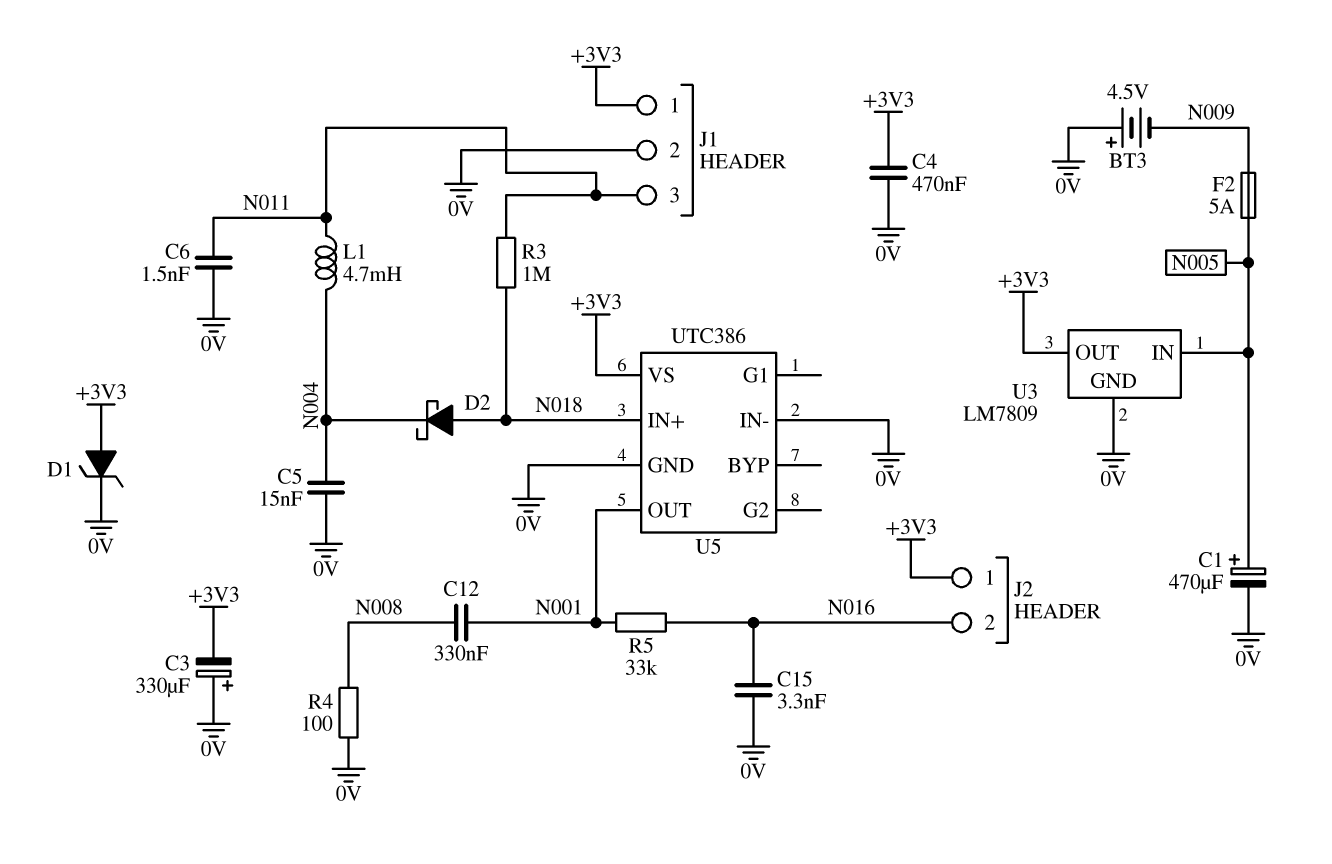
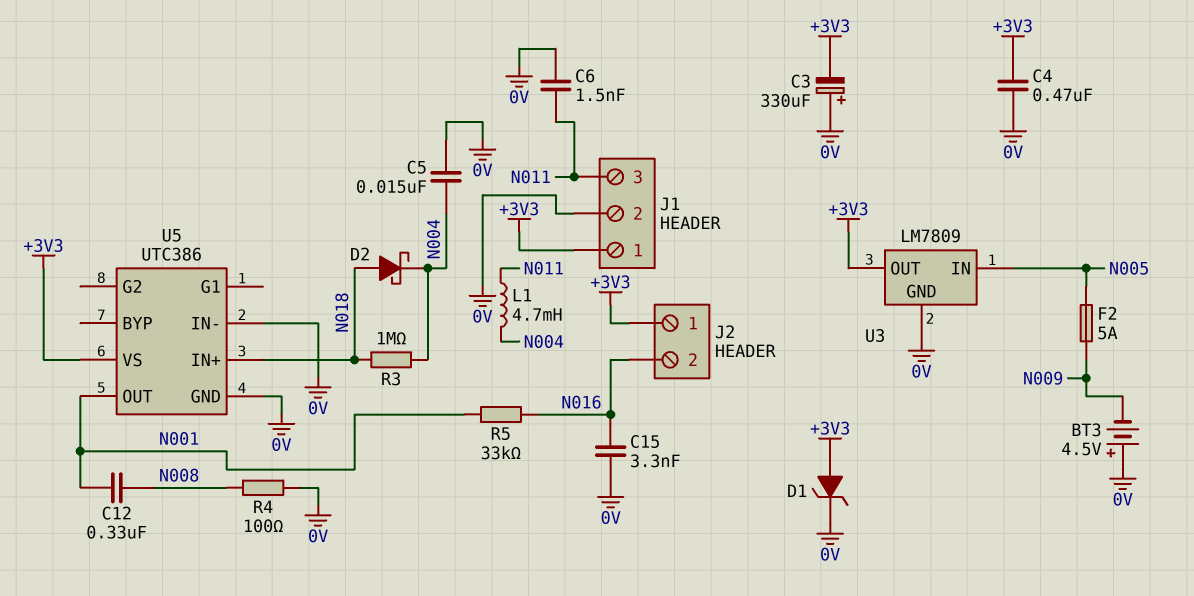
C1: 470uF (plus N005, minus 0V) -> none
R3: 1M (N011, N018) -> 1M (N004, N018)

